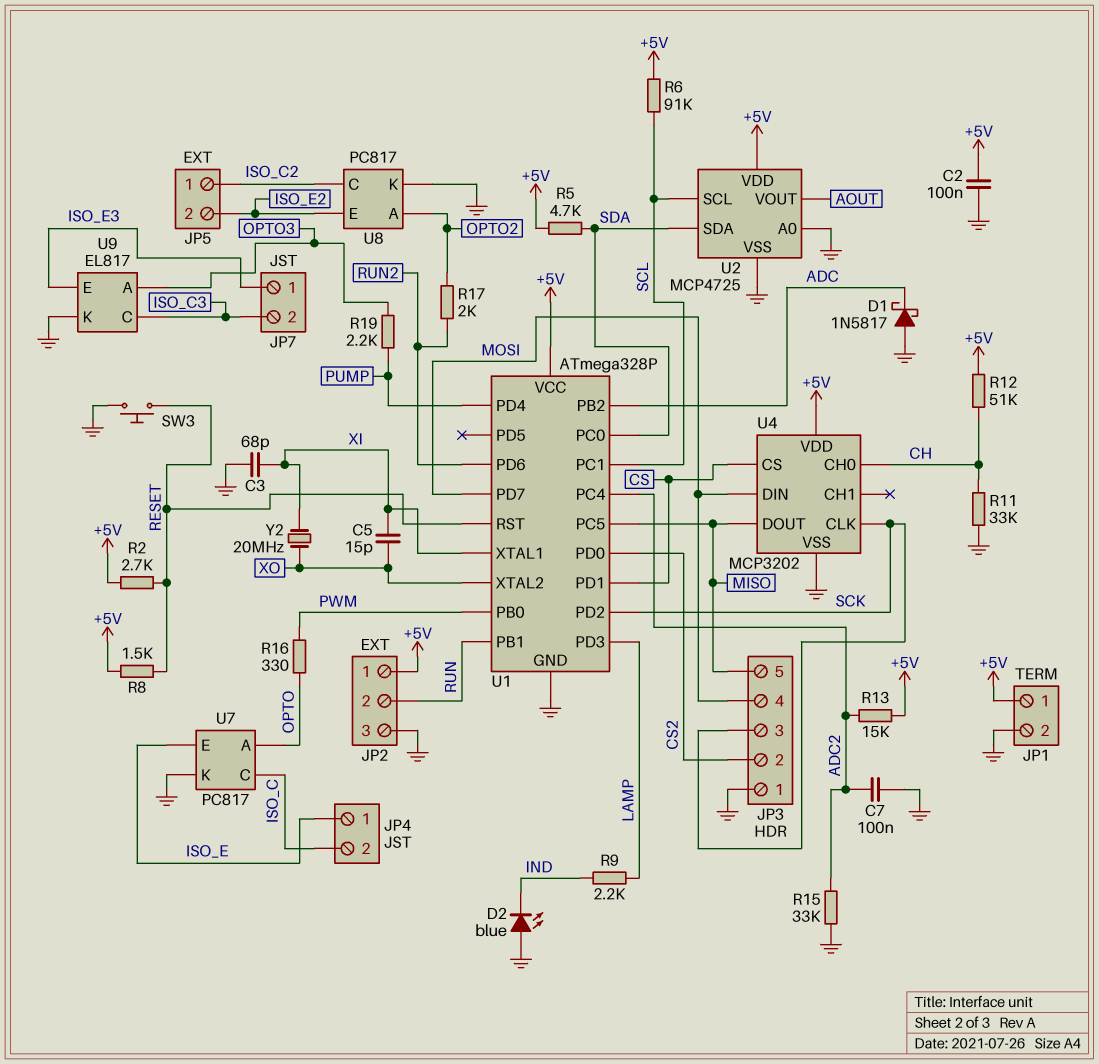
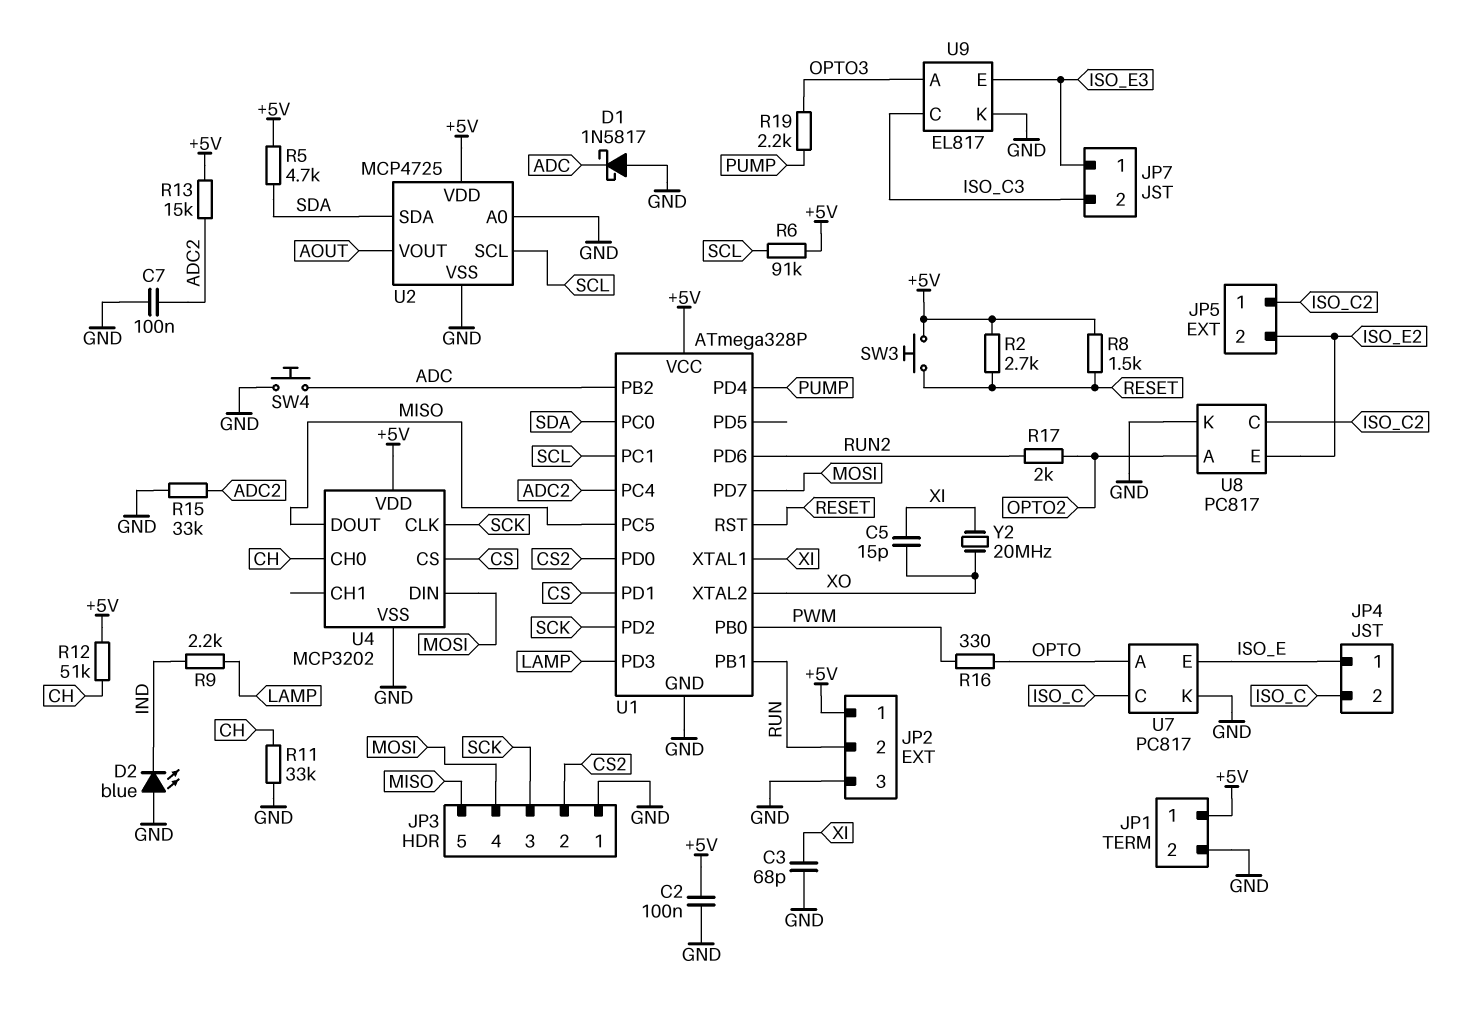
SW3: button (GND, RESET) -> button (+5V, RESET)
SW4: none -> button (ADC, GND)

